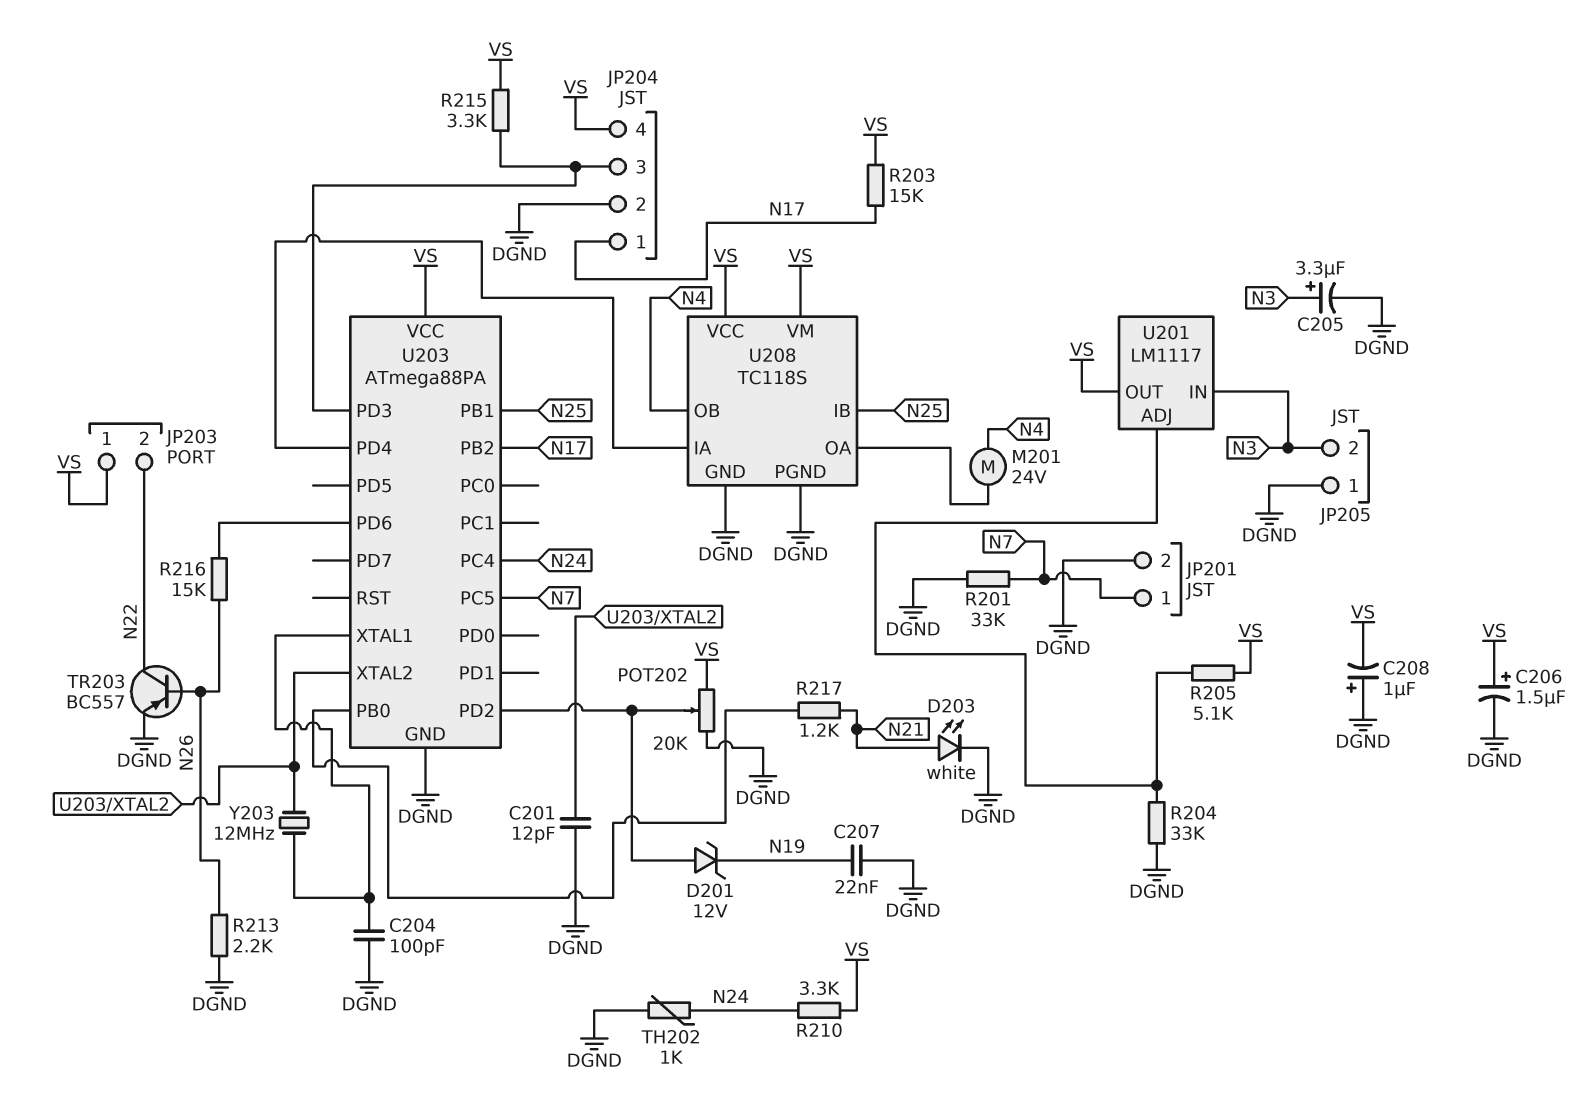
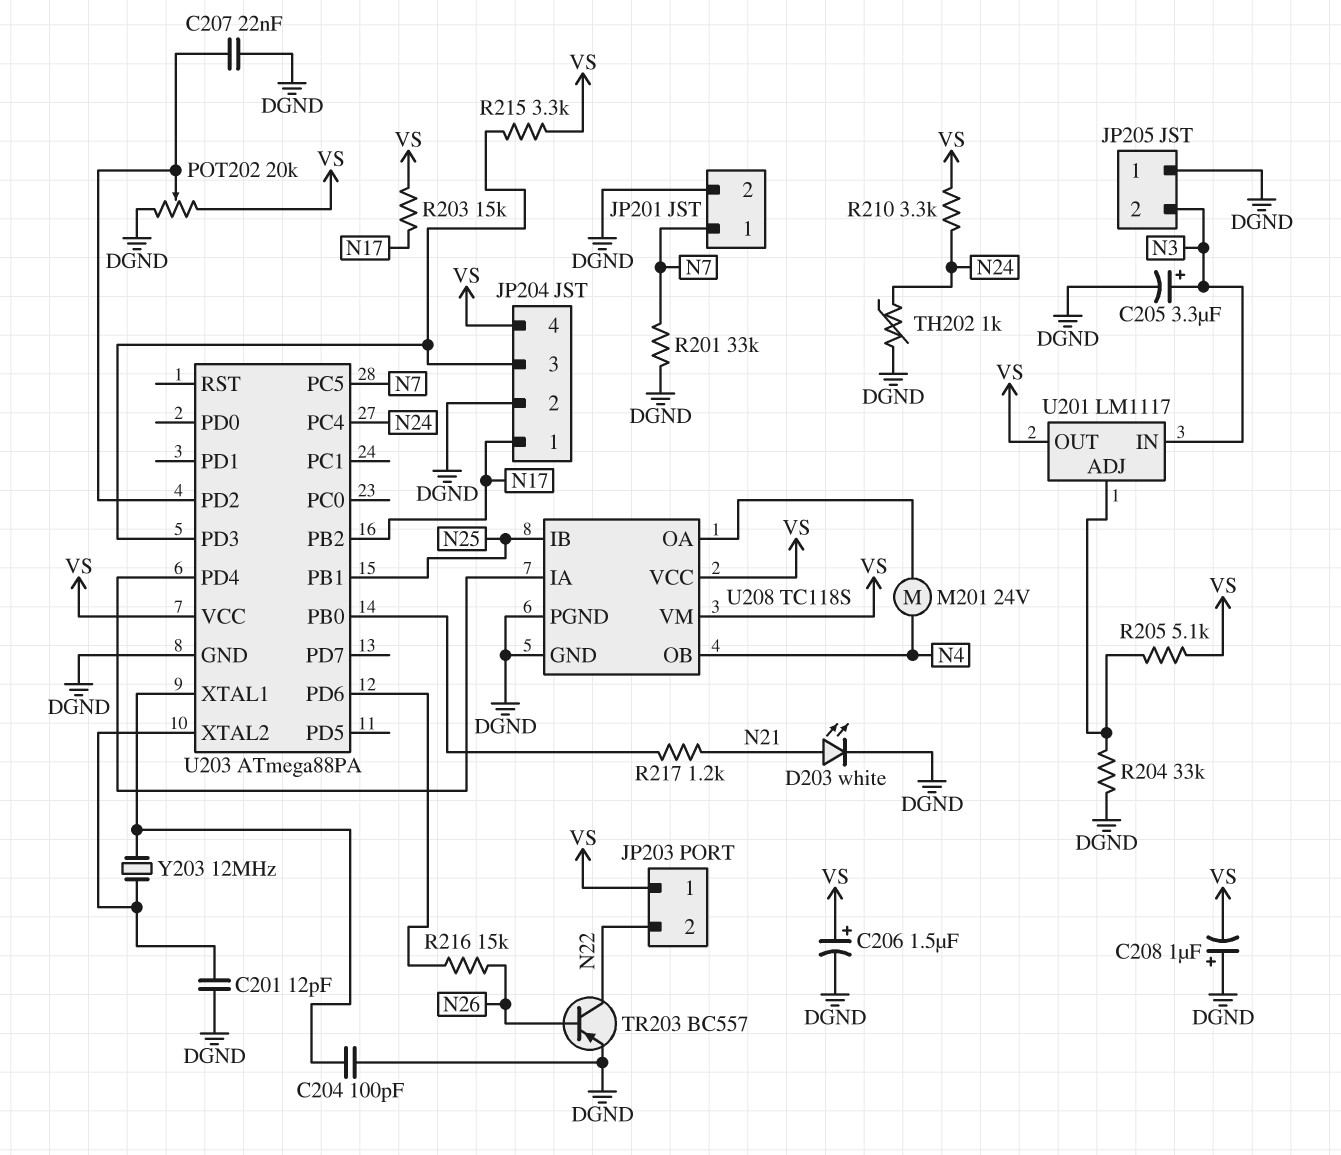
C207: 22nF (DGND, N19) -> 22nF (DGND, U203/PD2)
D201: zener 12V (A U203/PD2, K N19) -> none
R213: 2.2k (DGND, N26) -> none

